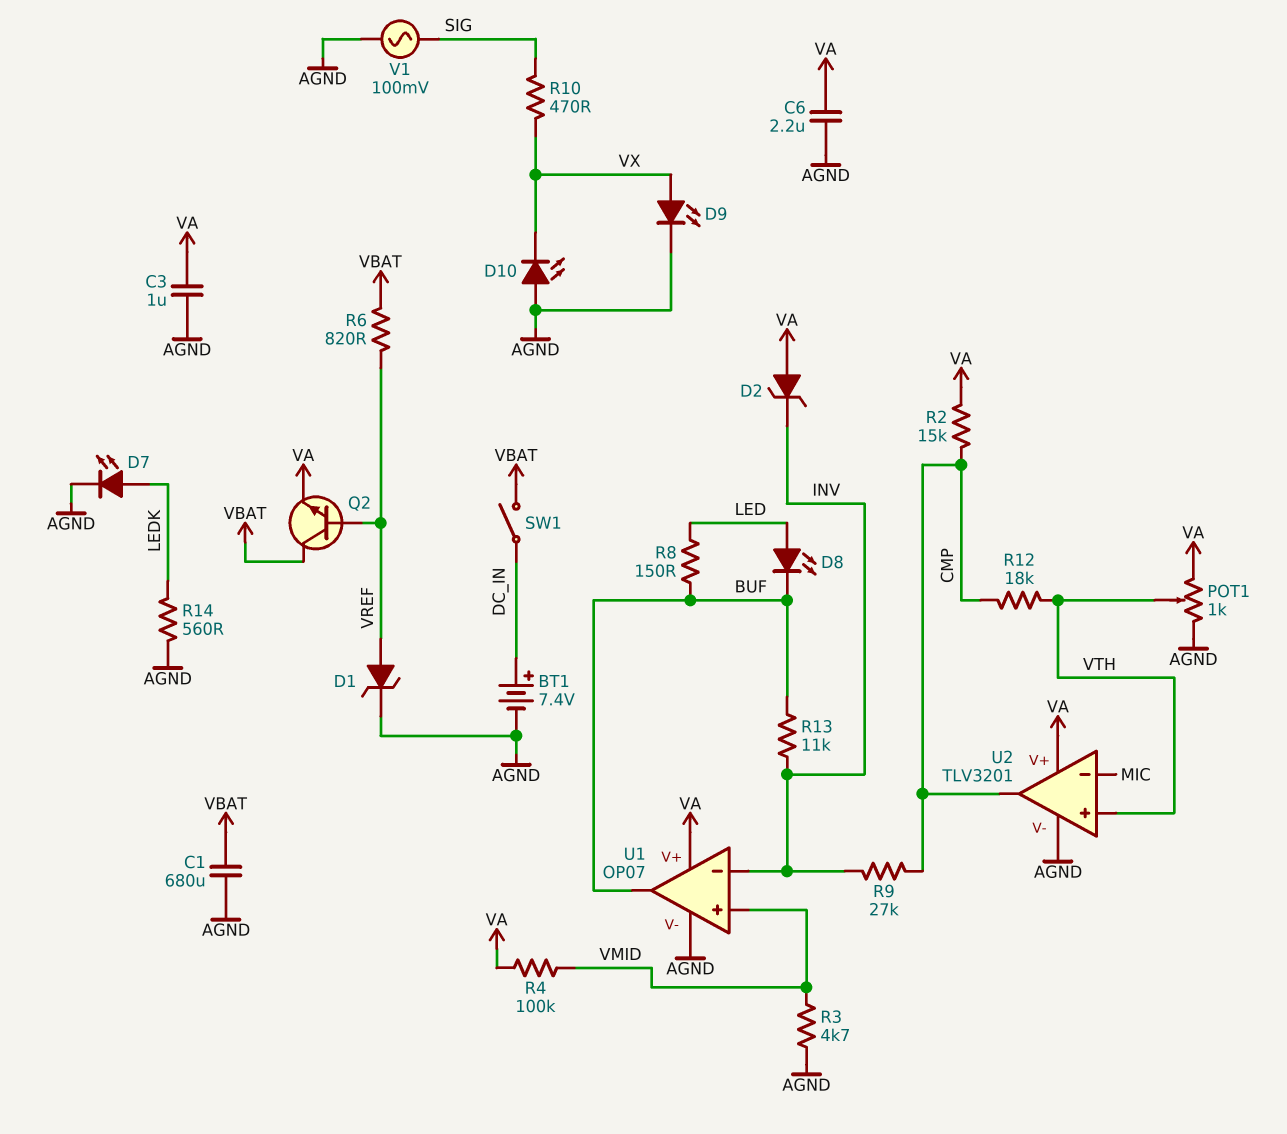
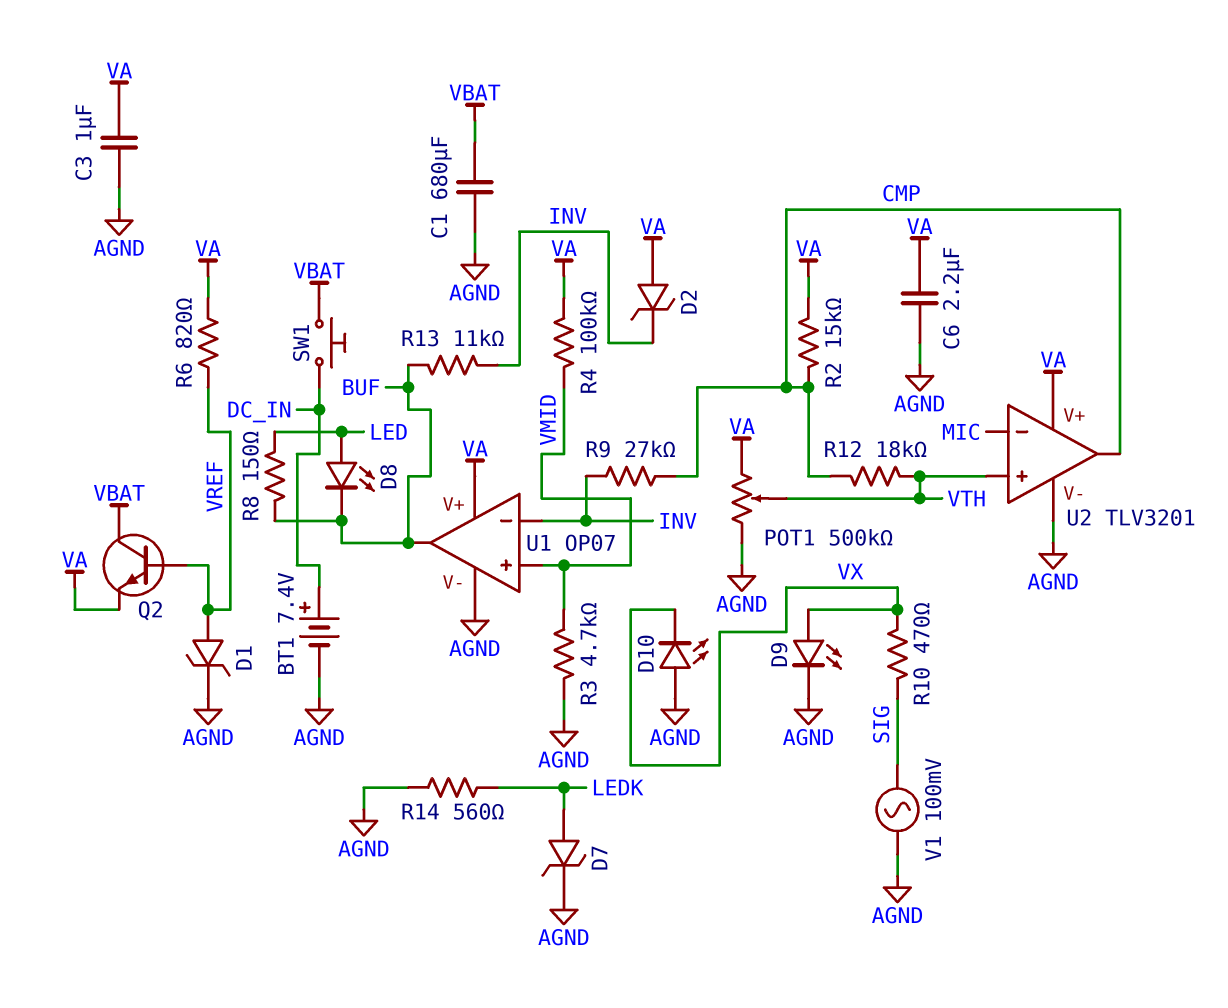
D7: LED (A LEDK, K AGND) -> zener (A LEDK, K AGND)
POT1: 1k (AGND, VA, wiper VTH) -> 500k (AGND, VA, wiper VTH)
R6: 820 (VBAT, VREF) -> 820 (VA, VREF)
SW1: switch (DC_IN, VBAT) -> button (DC_IN, VBAT)

